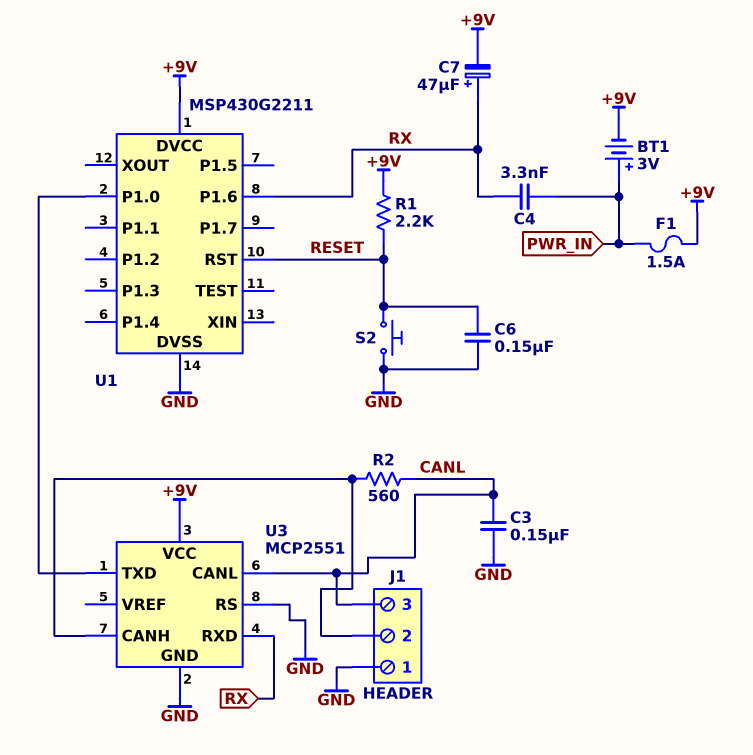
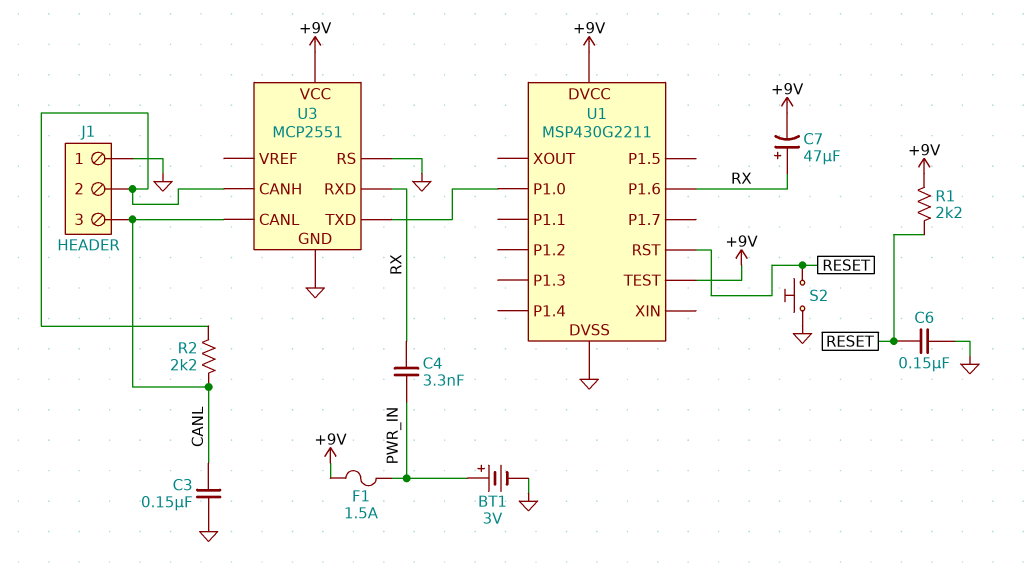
BT1: 3V (plus PWR_IN, minus +9V) -> 3V (plus PWR_IN, minus GND)
R2: 560 (CANL, J1/2) -> 2.2k (CANL, J1/2)
U1 pin TEST: none -> +9V

